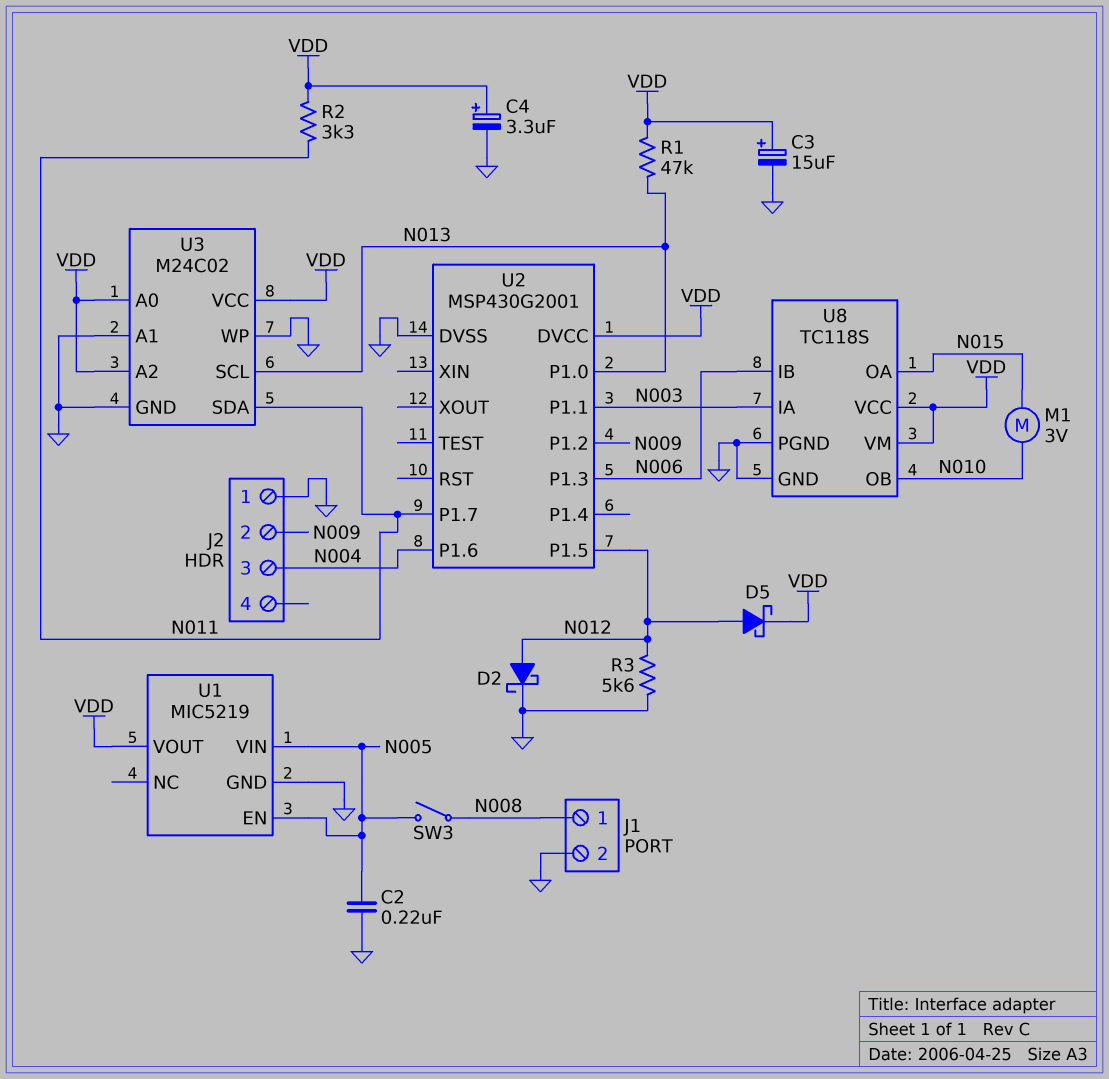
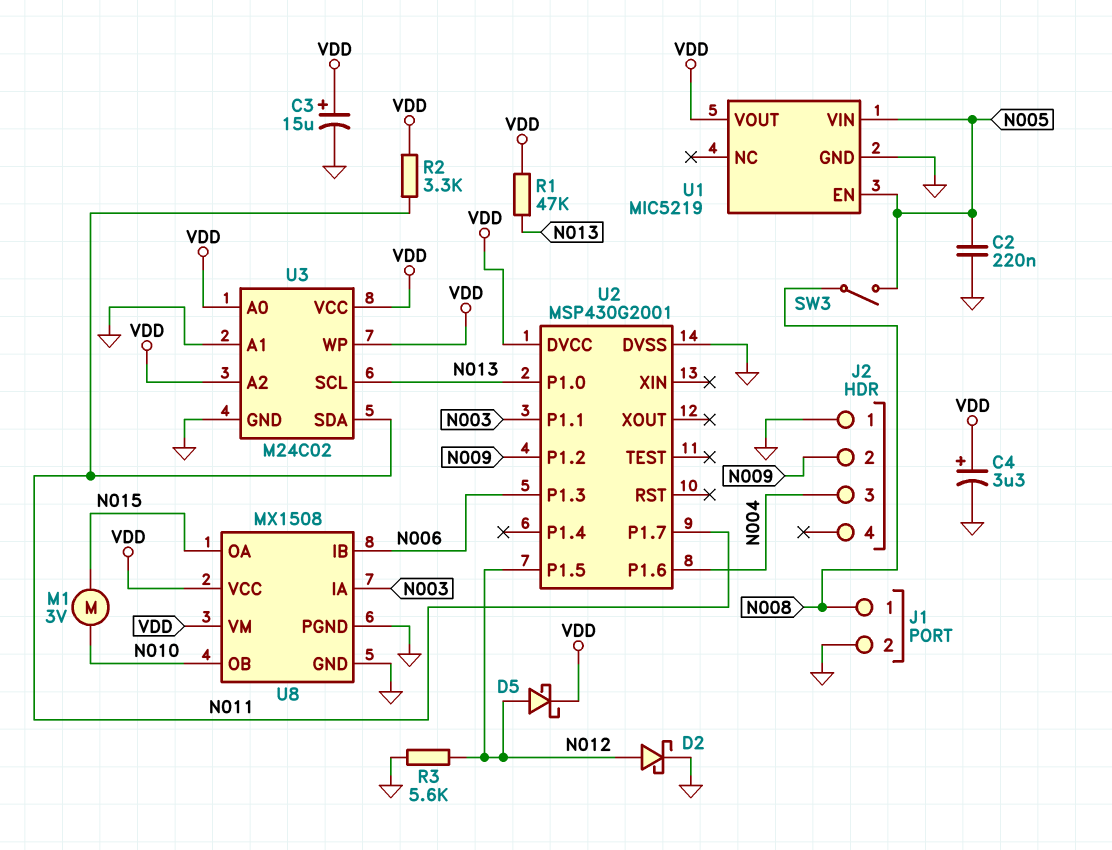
U3 pin WP: GND -> VDD
U8: TC118S -> MX1508

